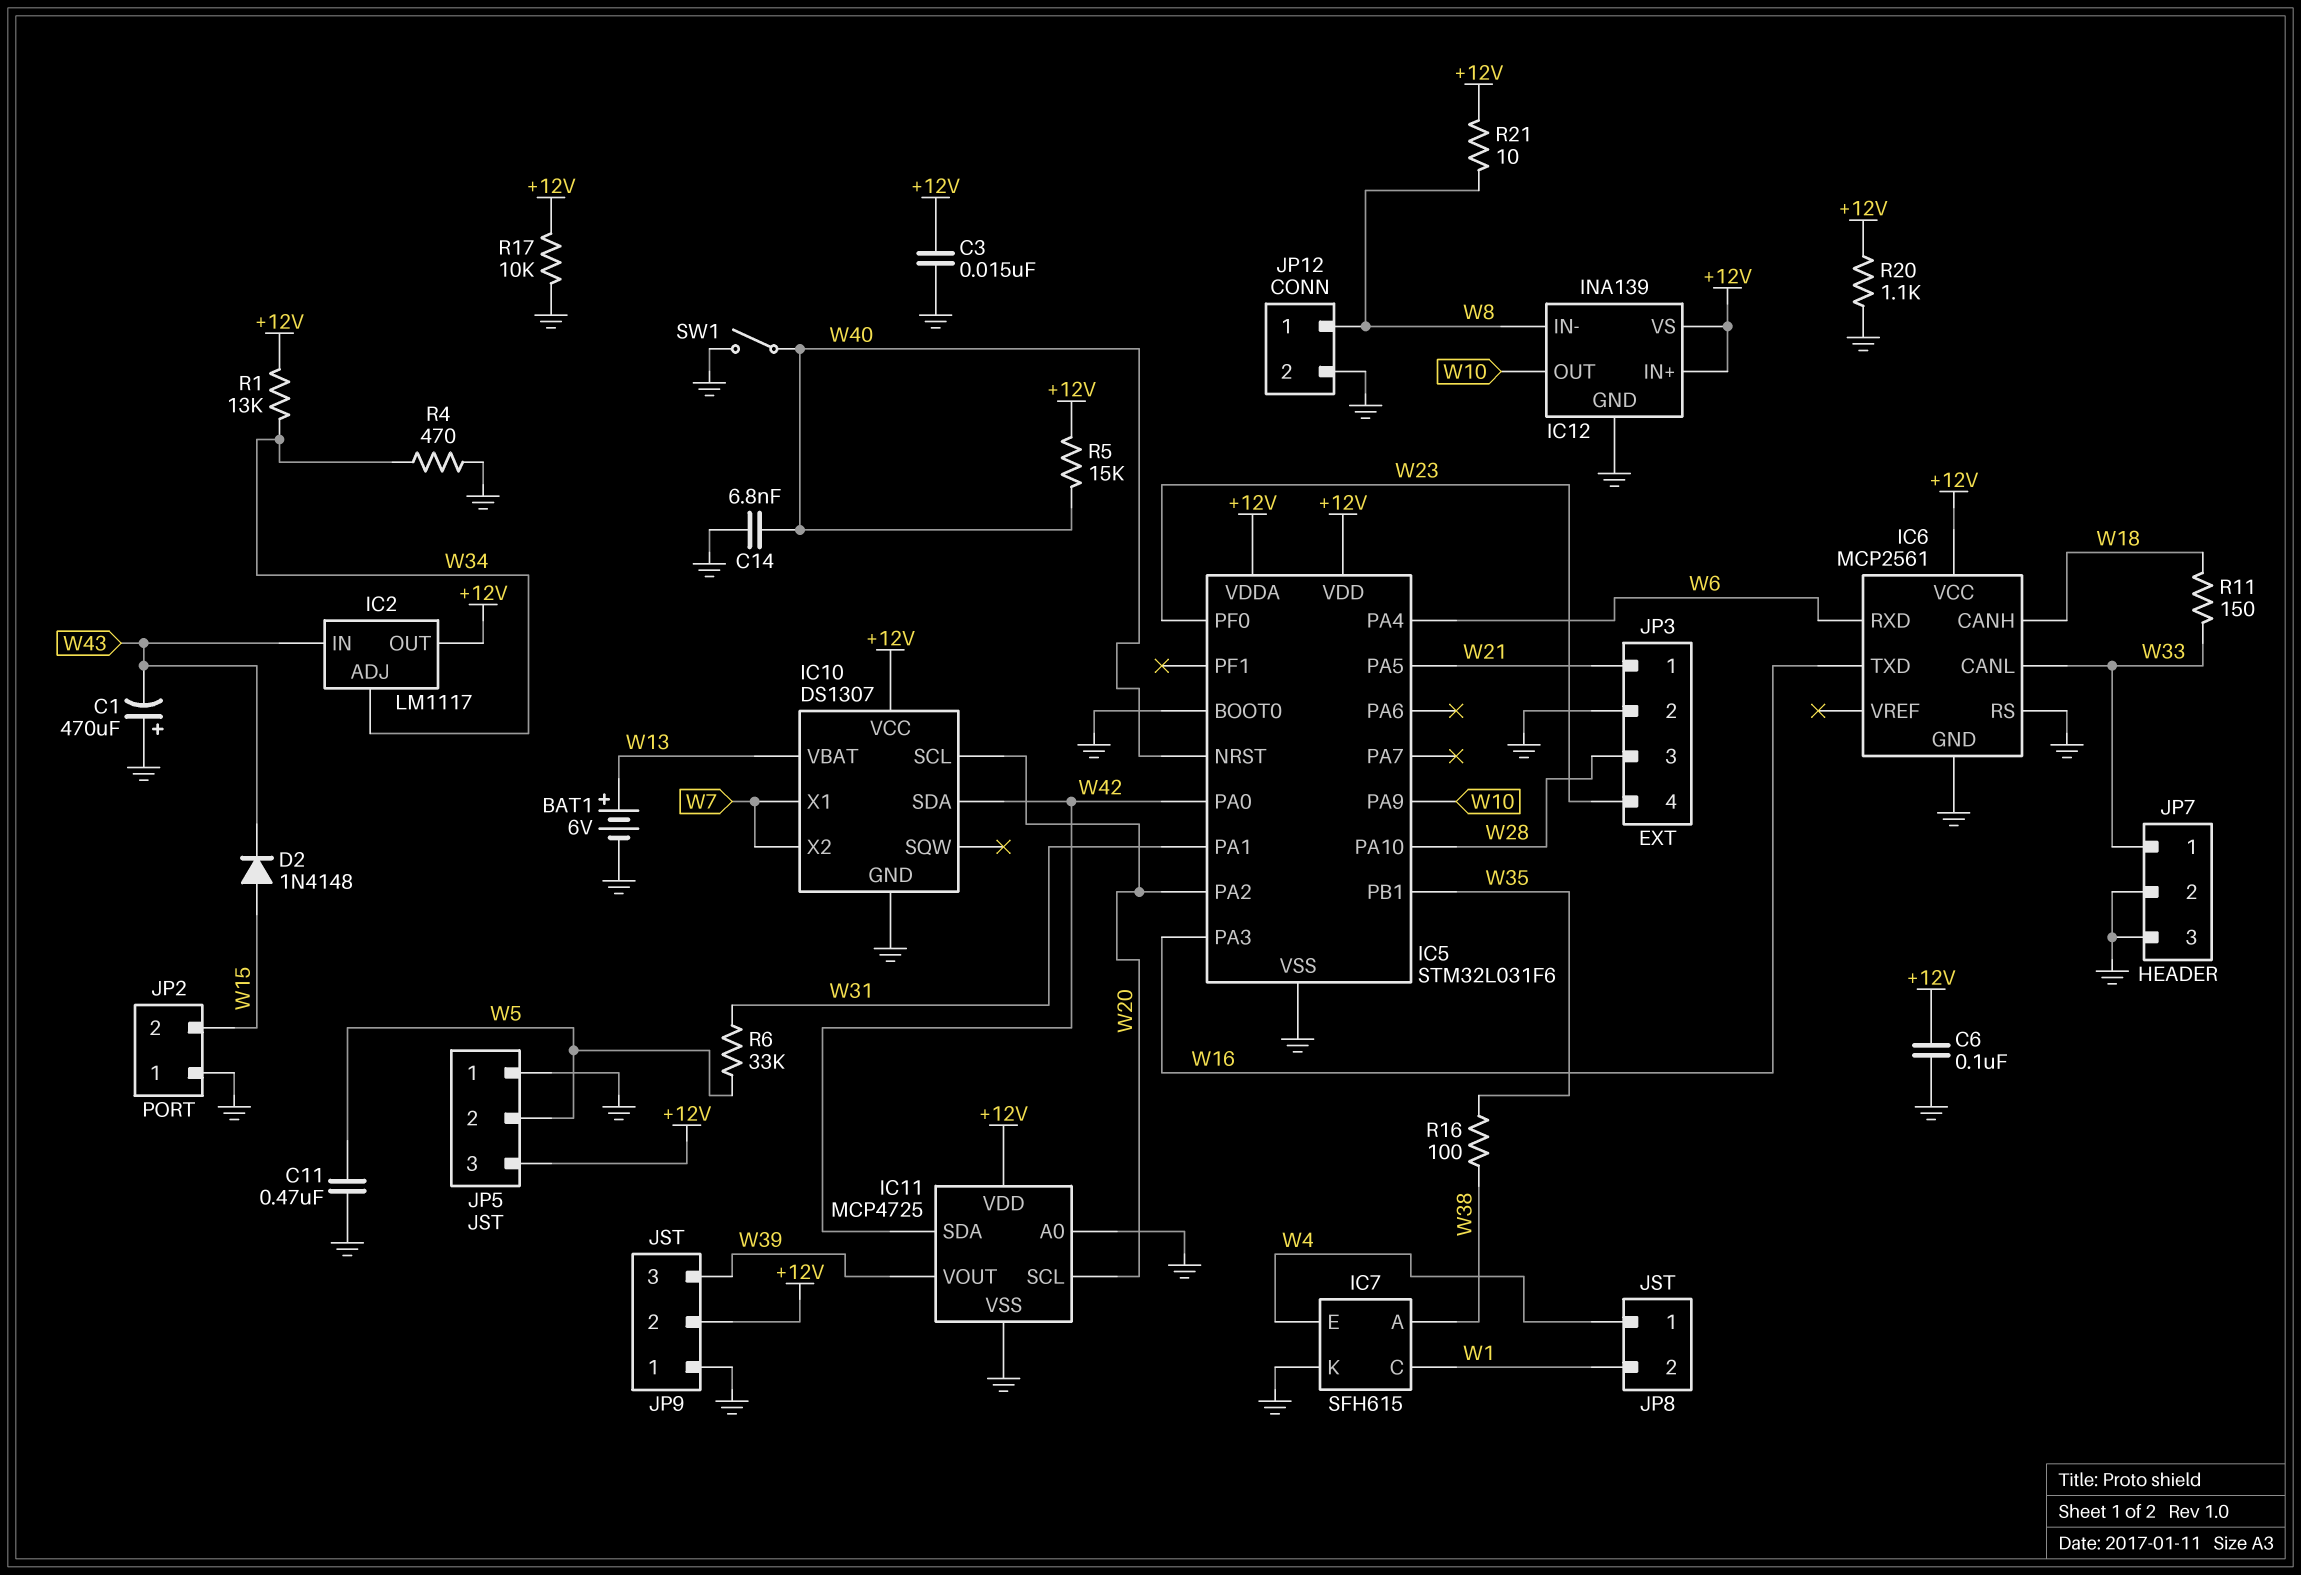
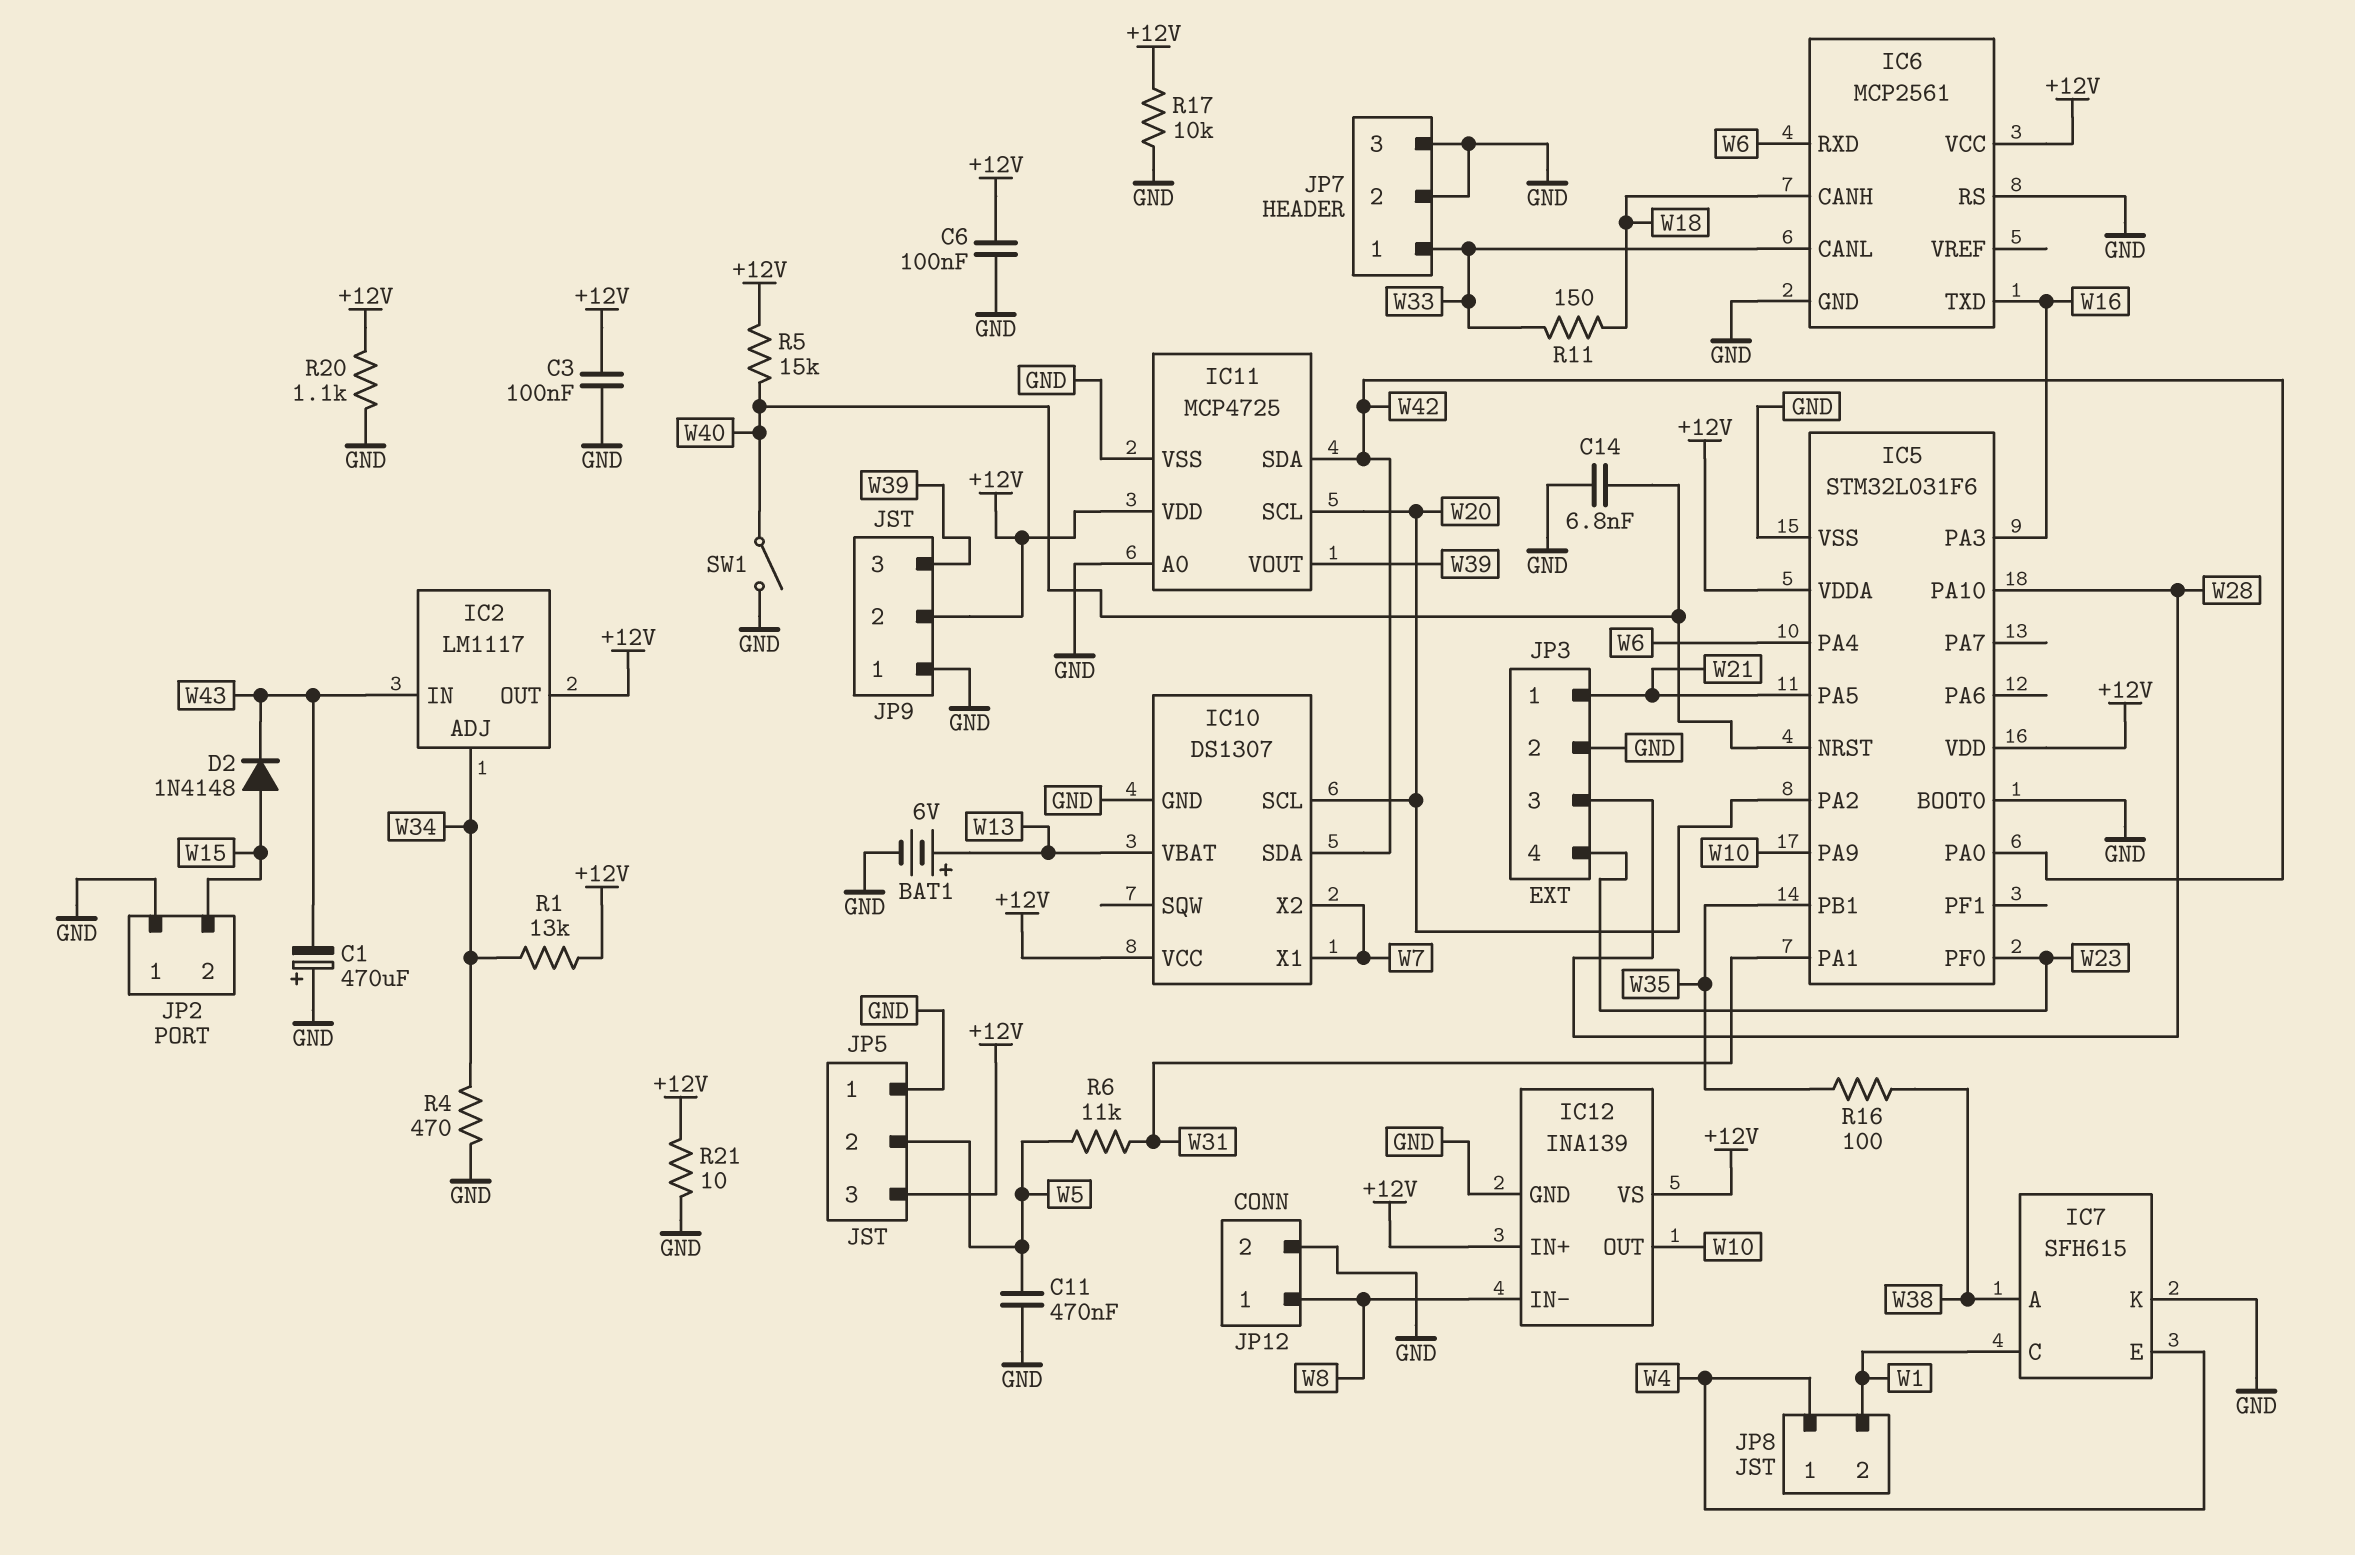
C3: 15nF (+12V, GND) -> 100nF (+12V, GND)
R6: 33k (W5, W31) -> 11k (W5, W31)
R21: 10 (+12V, W8) -> 10 (+12V, GND)

